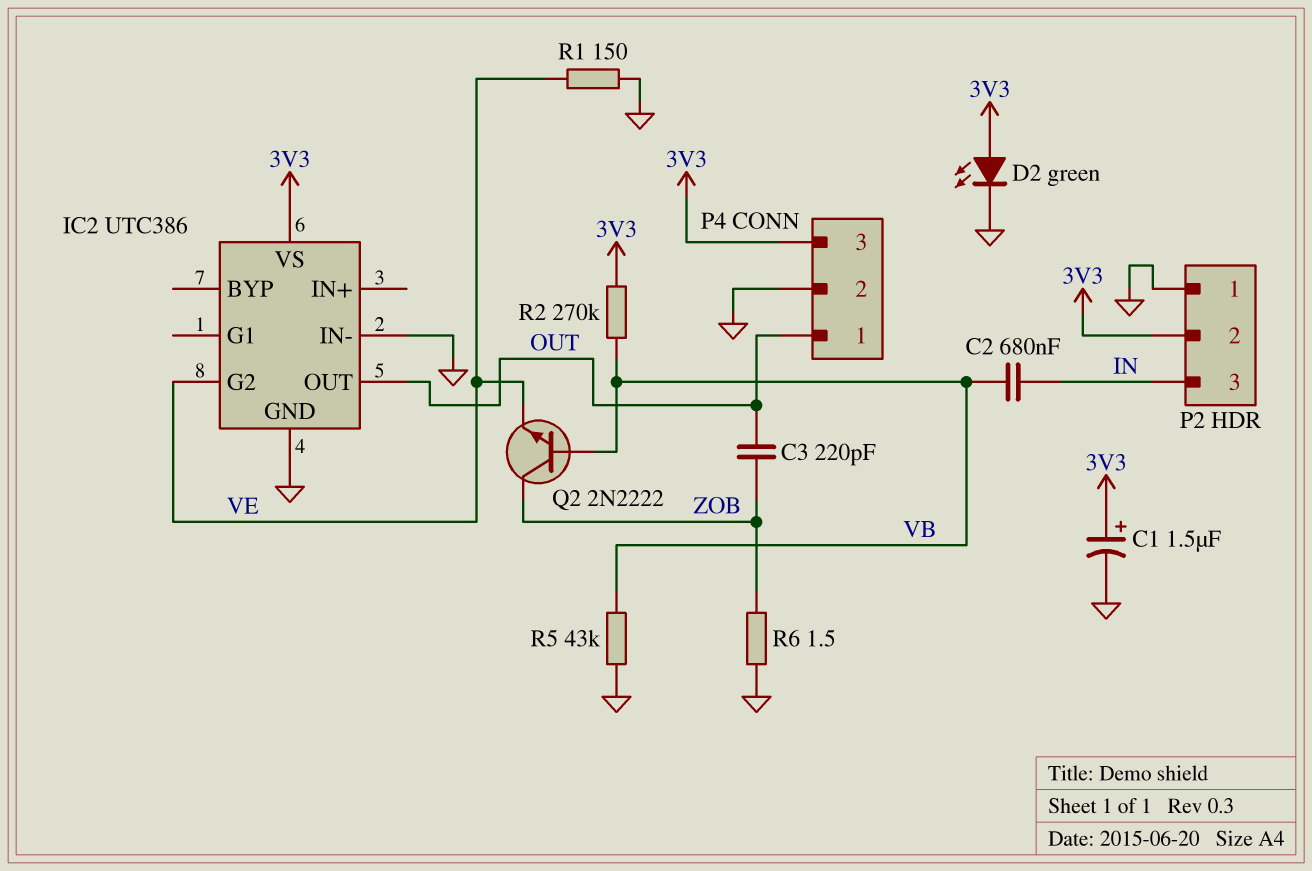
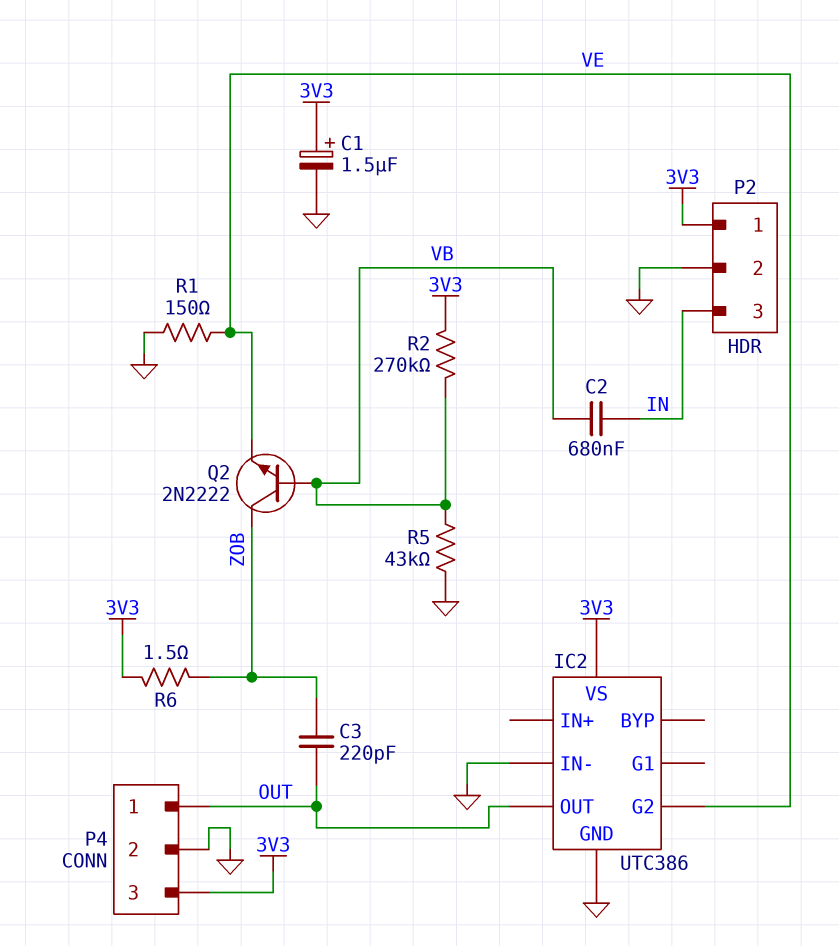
D2: LED green (A 3V3, K GND) -> none
P2 pin 1: GND -> 3V3
P2 pin 2: 3V3 -> GND
R6: 1.5 (GND, ZOB) -> 1.5 (3V3, ZOB)

